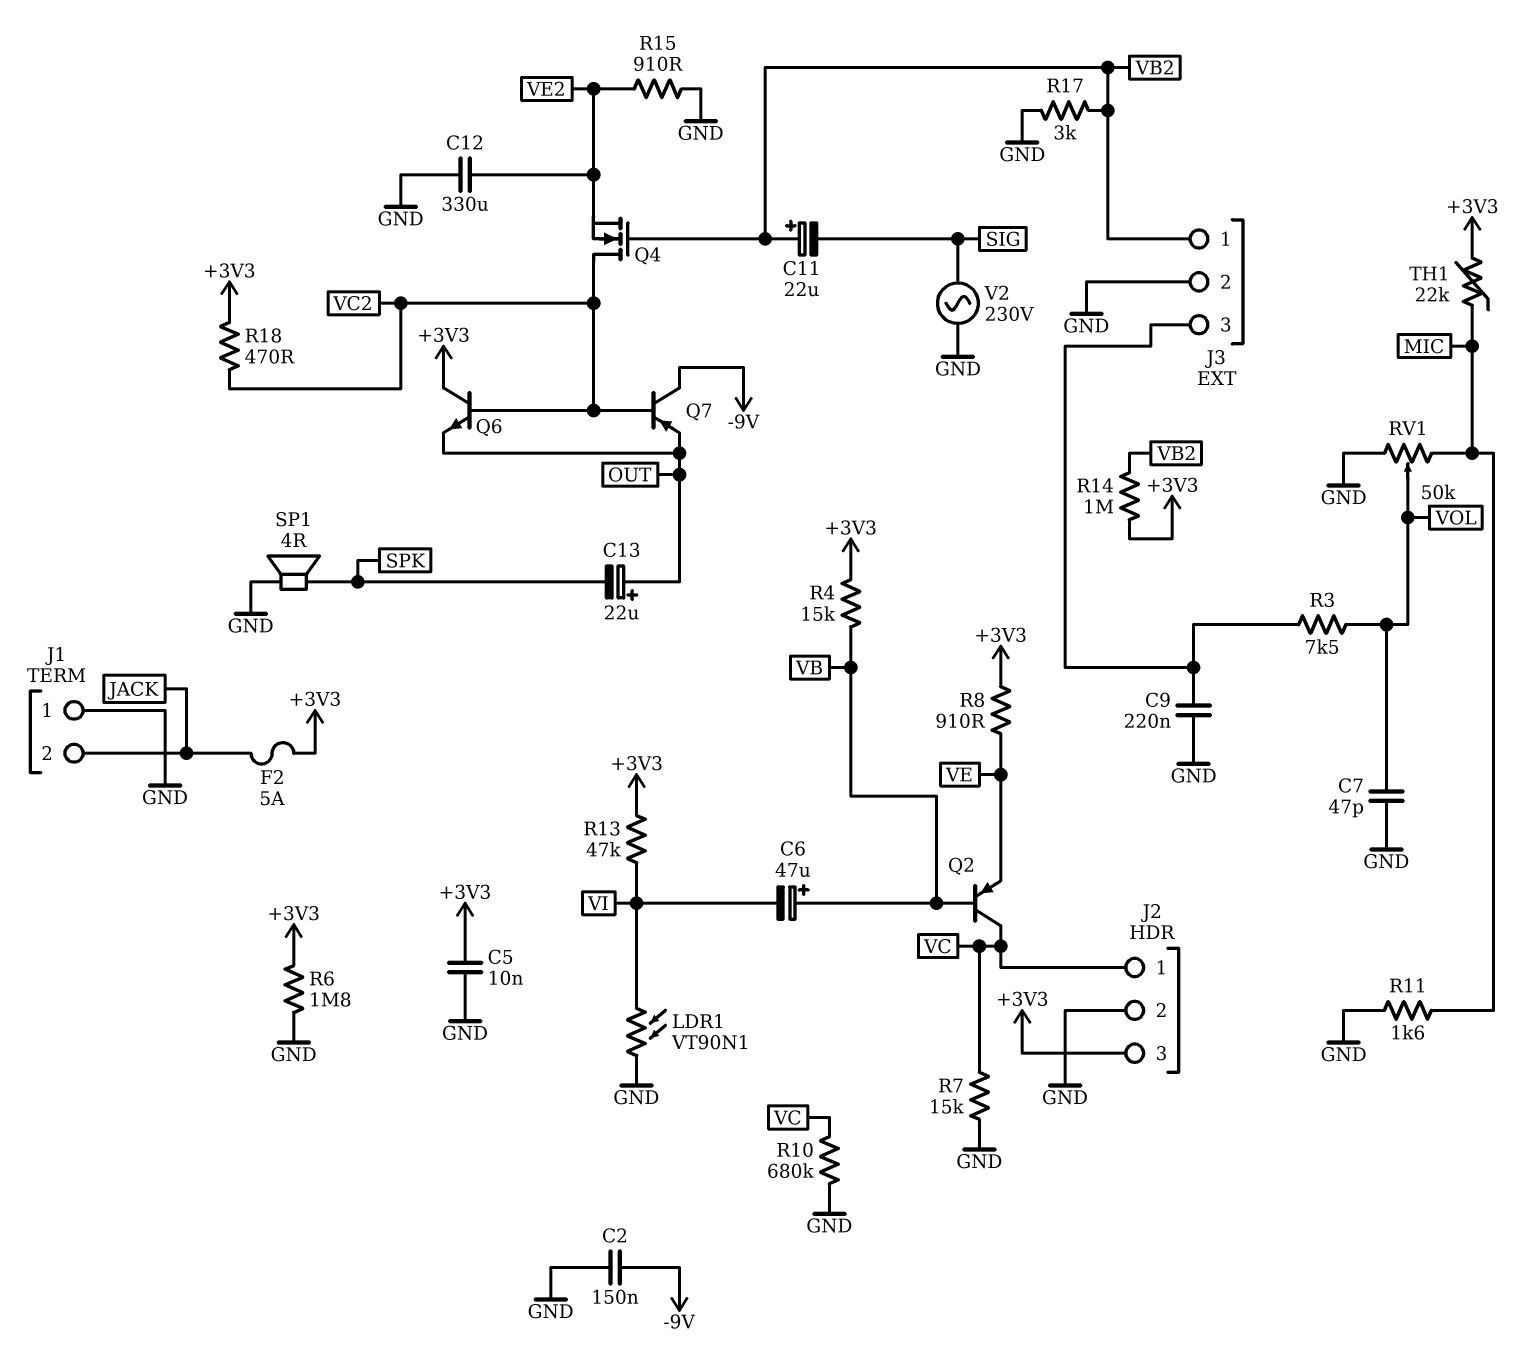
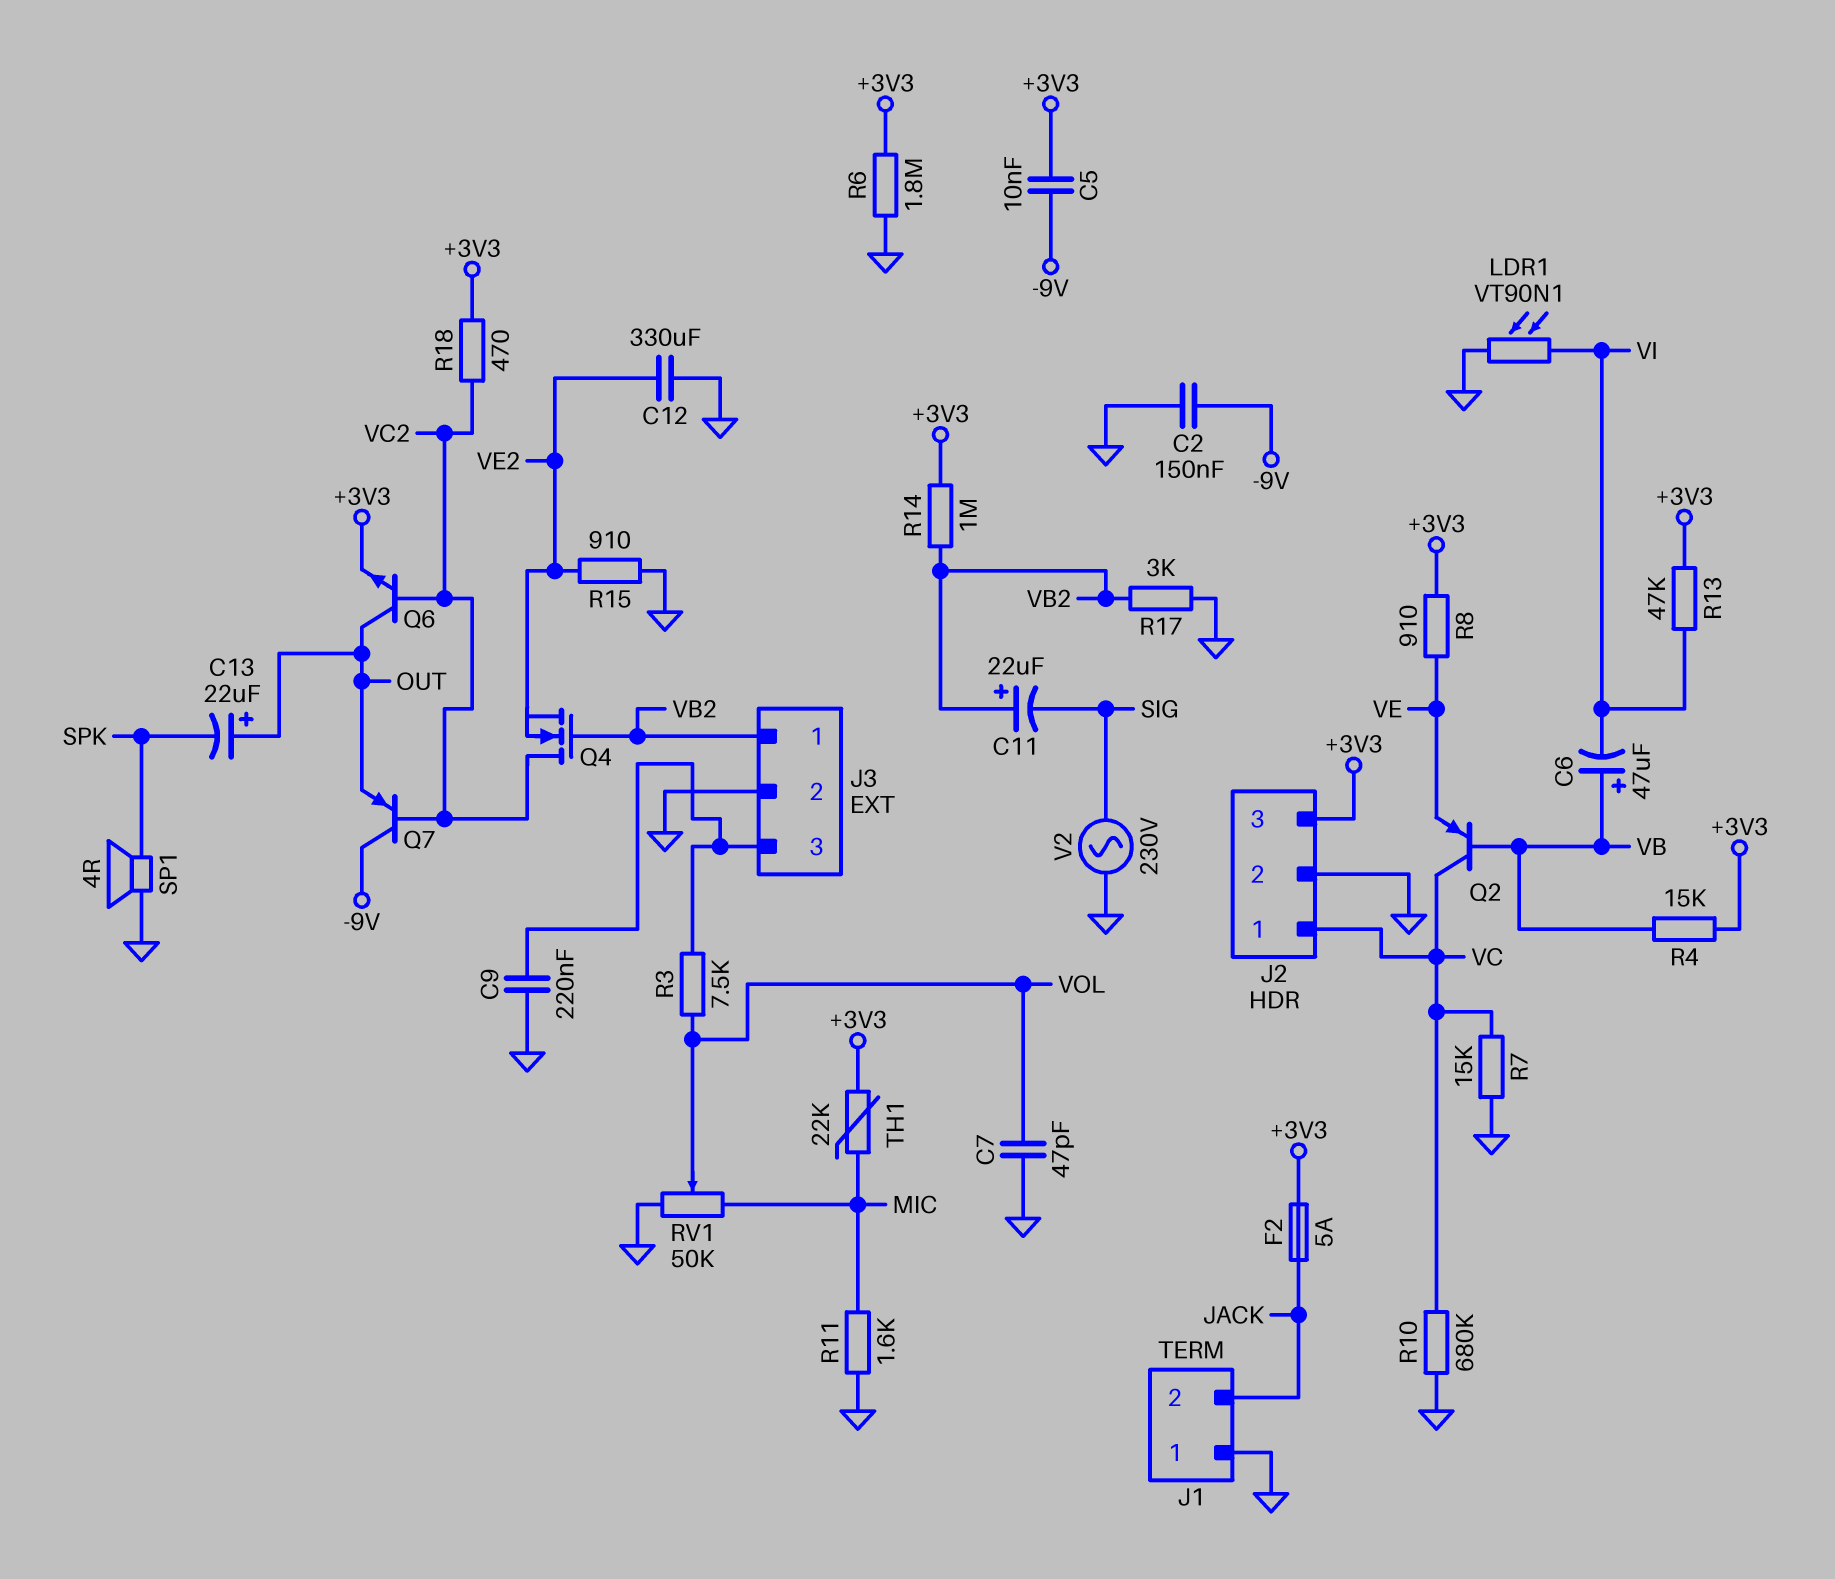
C5: 10nF (+3V3, GND) -> 10nF (+3V3, -9V)
Q6: NPN (B VC2, C +3V3, E OUT) -> NPN (B VC2, C OUT, E +3V3)

